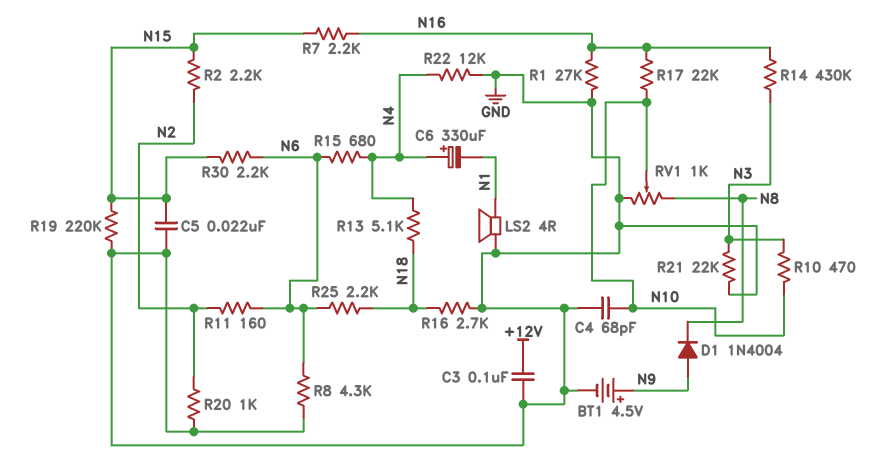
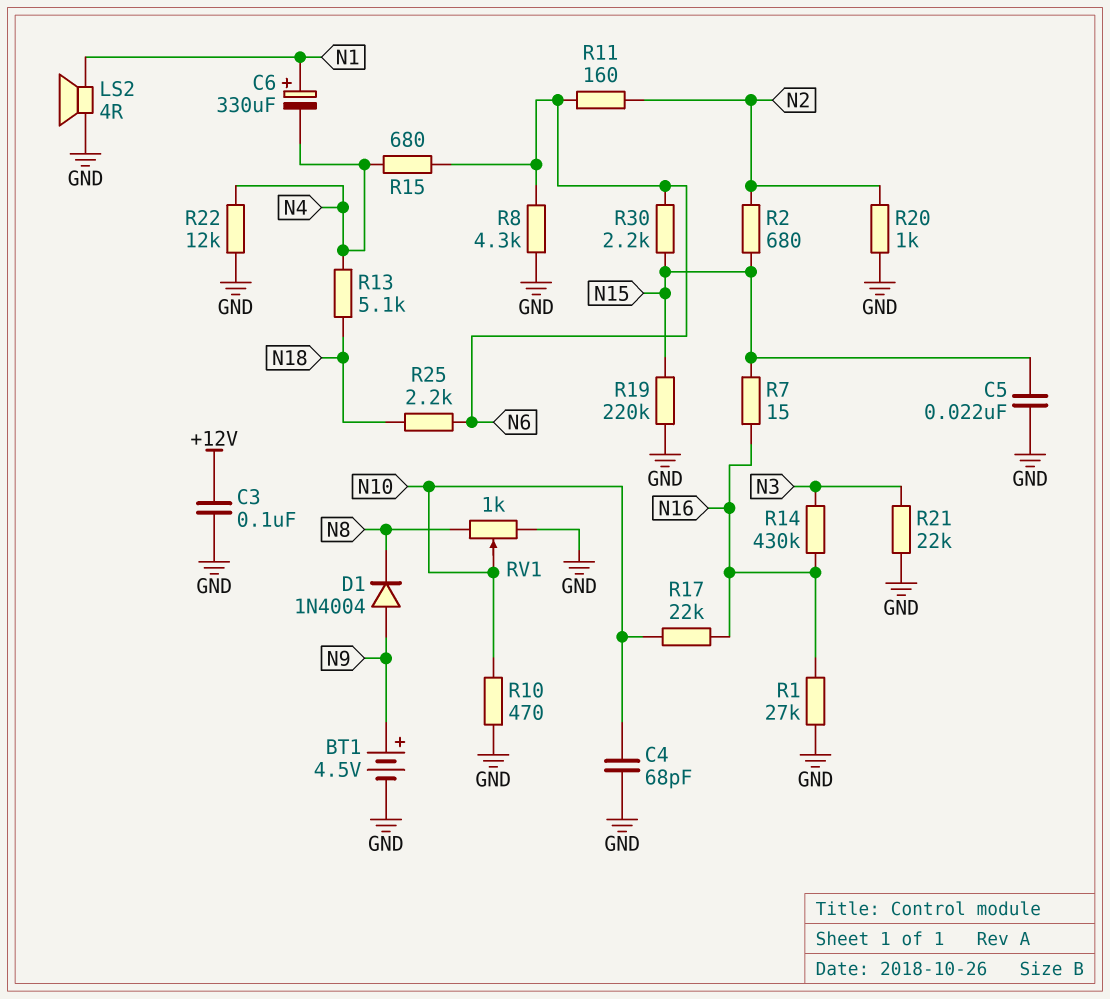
C6: 330uF (plus N4, minus N1) -> 330uF (plus N1, minus N4)
R2: 2.2k (N2, N15) -> 680 (N2, N15)
R7: 2.2k (N15, N16) -> 15 (N15, N16)
R10: 470 (N3, N10) -> 470 (GND, N10)
R16: 2.7k (GND, N18) -> none

